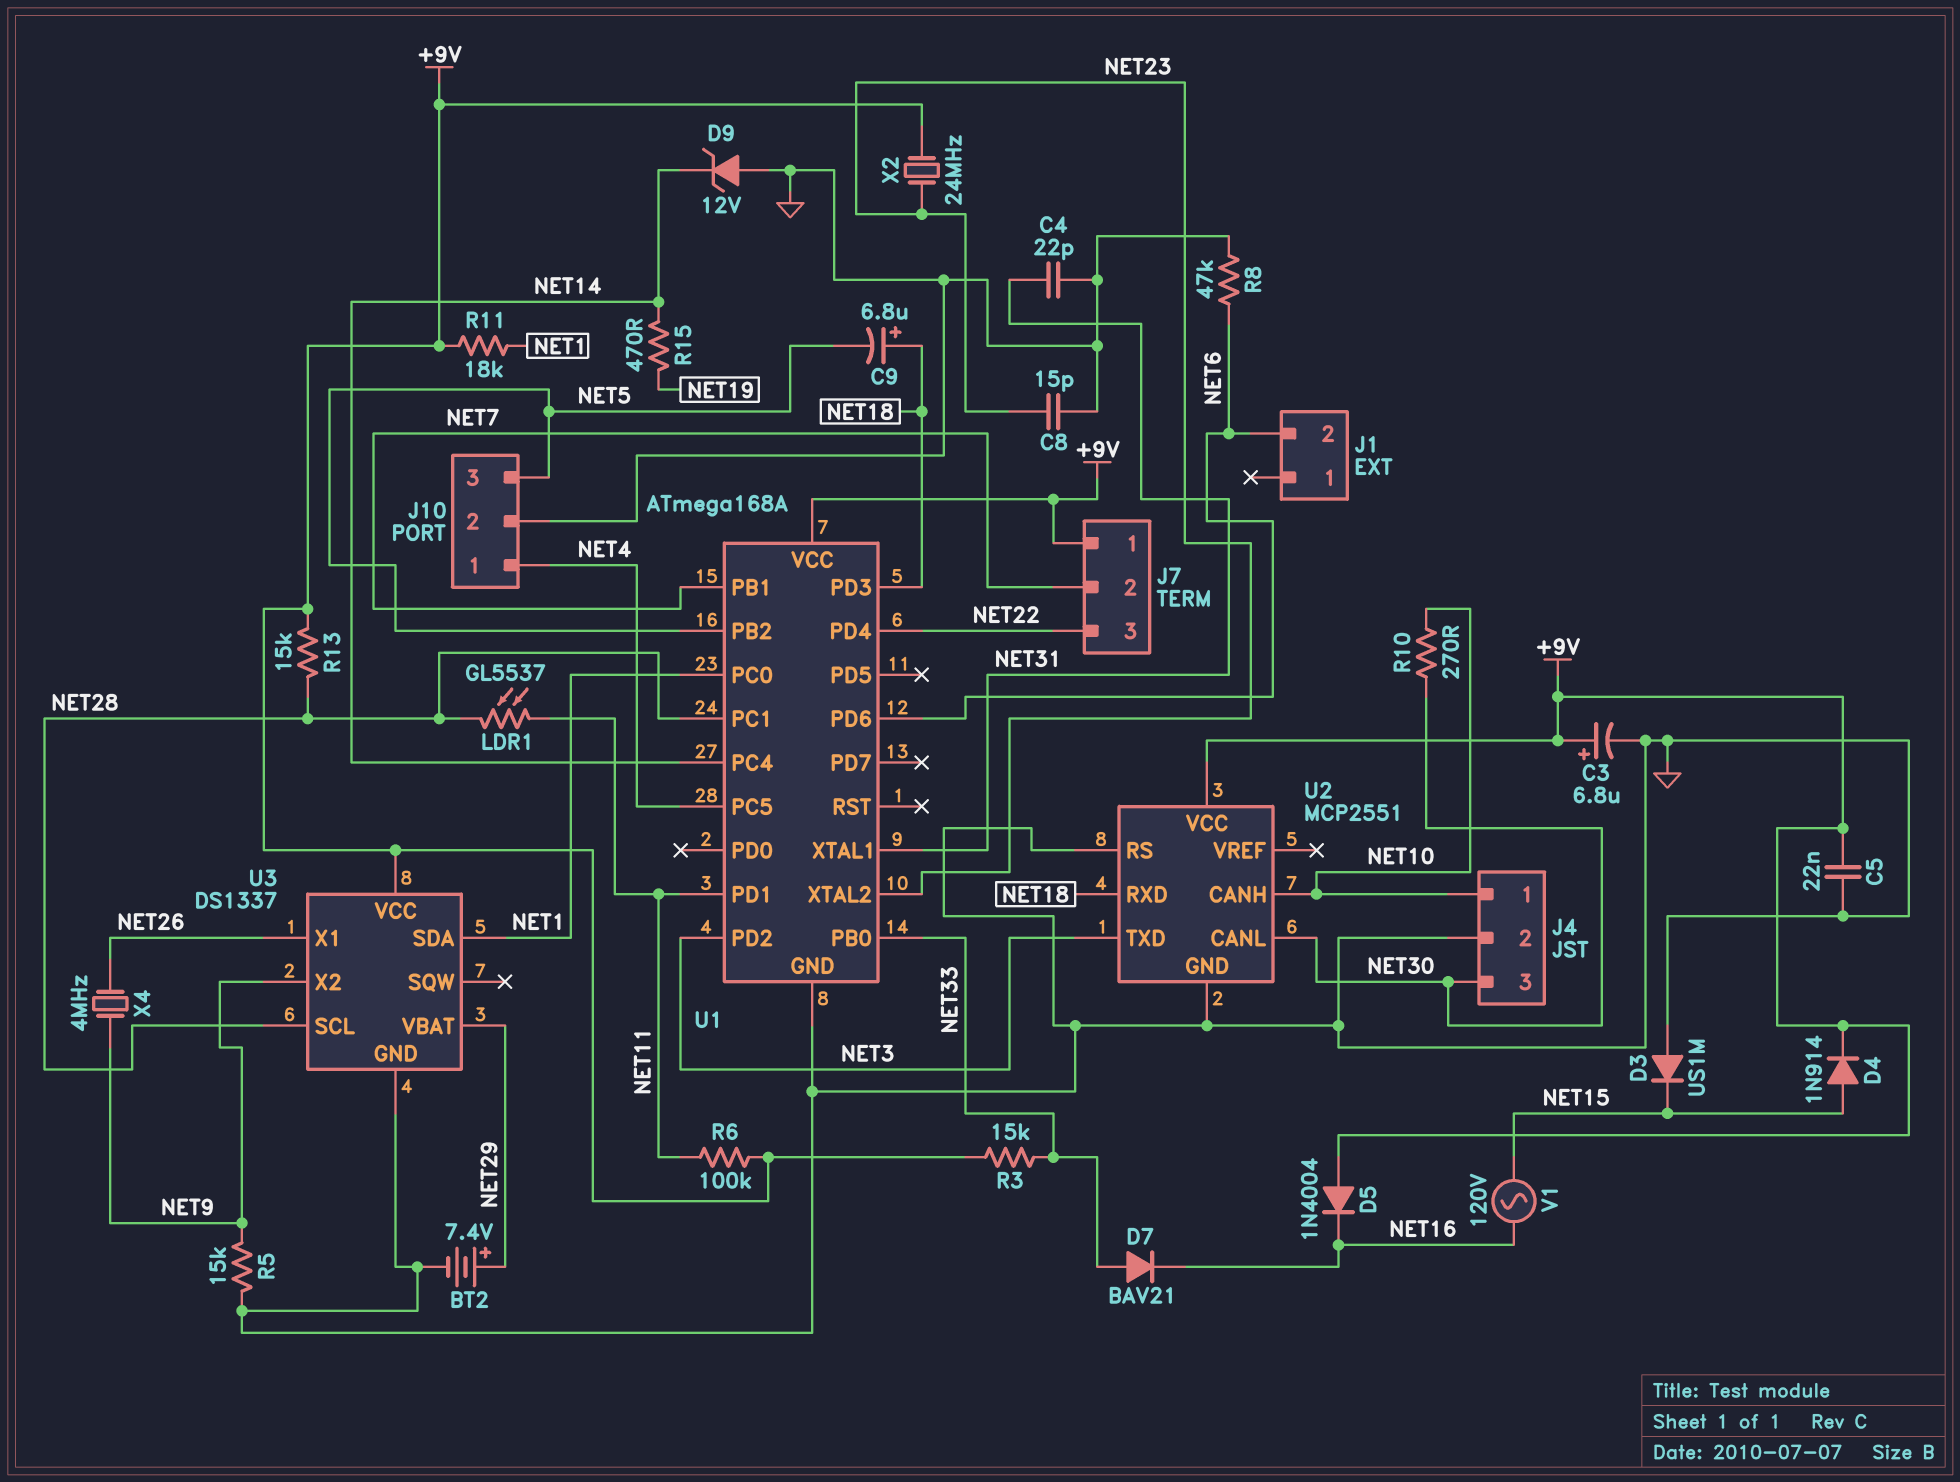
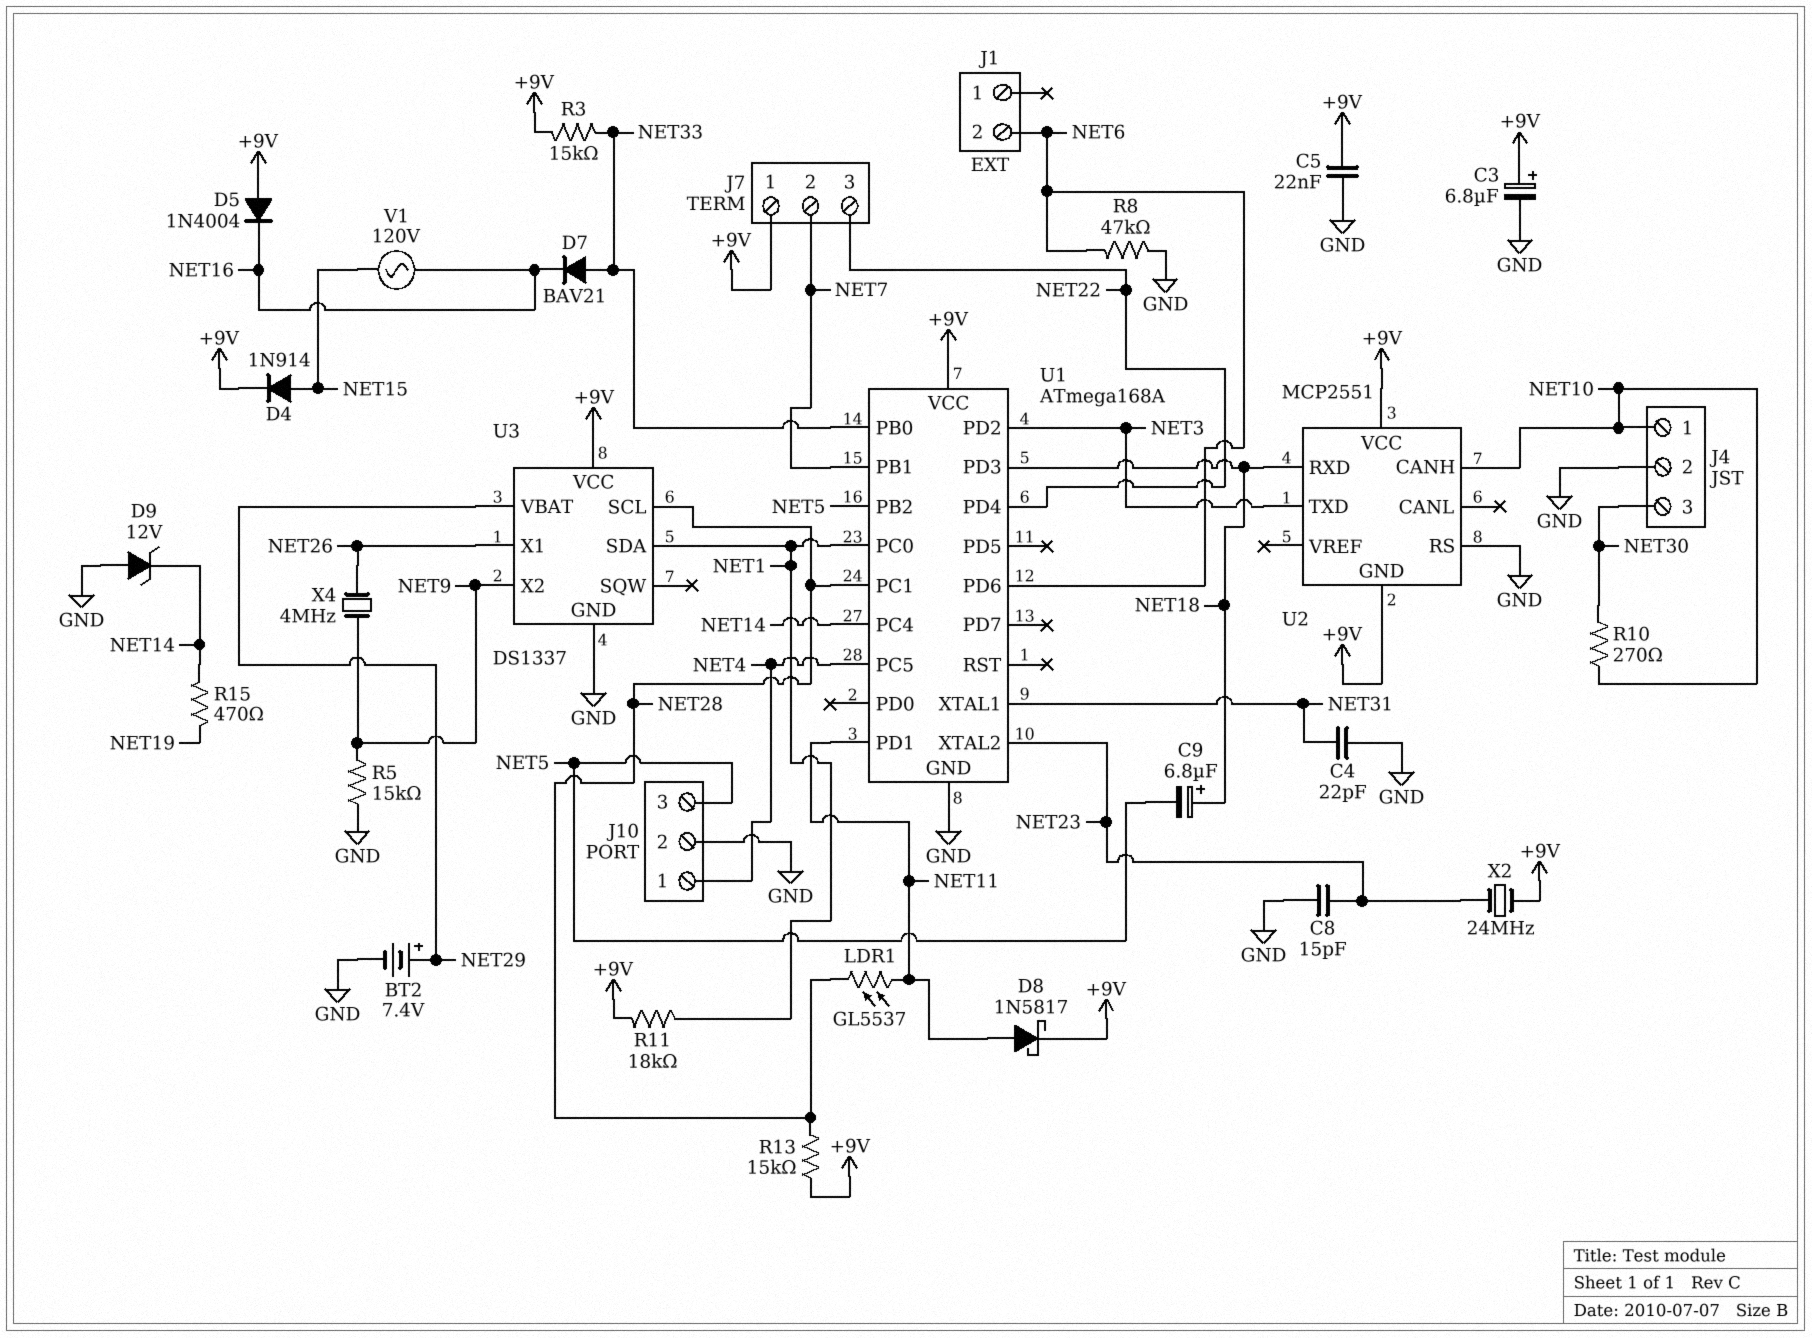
D3: diode US1M (A GND, K NET15) -> none
D8: none -> schottky 1N5817 (A NET11, K +9V)
R6: 100k (+9V, NET11) -> none
U2 pin CANL: NET30 -> none
U2 pin GND: GND -> +9V

